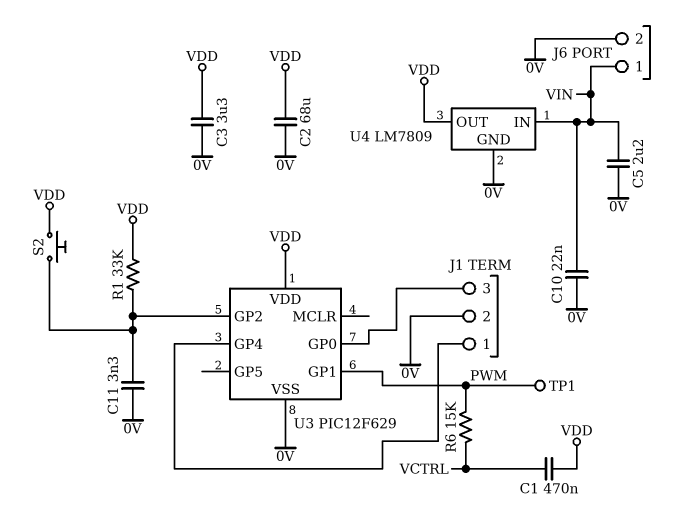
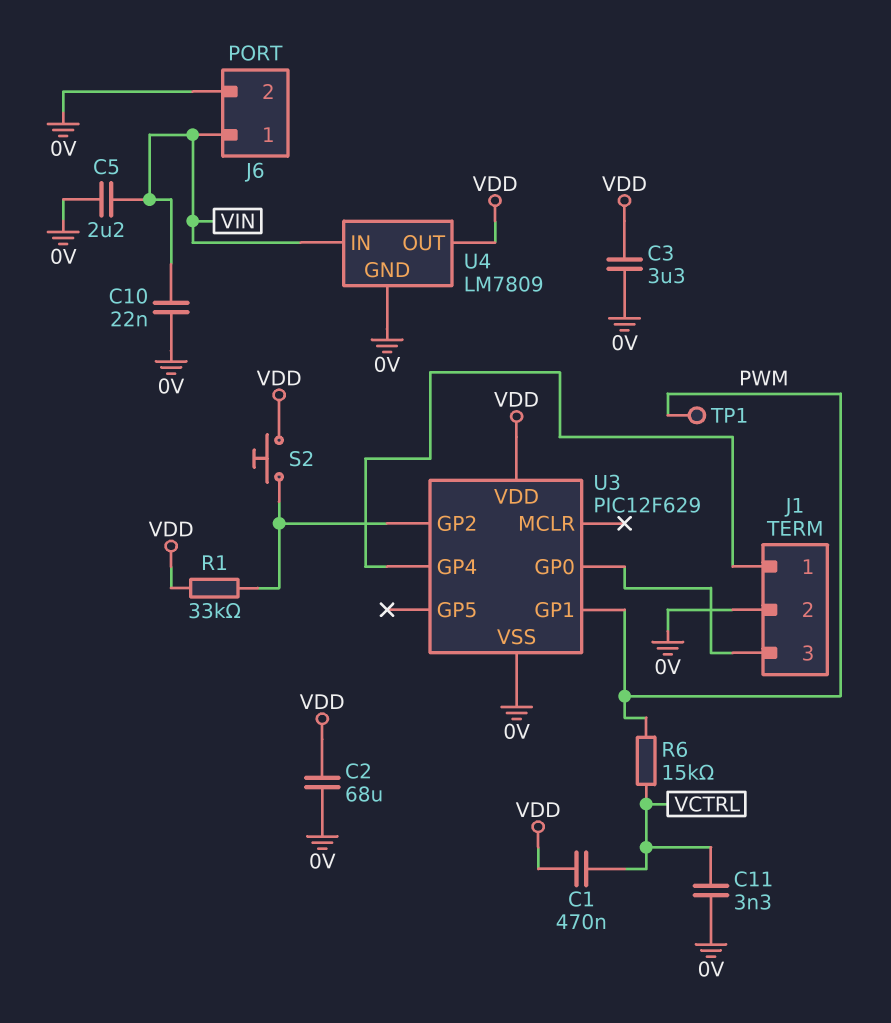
C11: 3.3nF (0V, U3/GP2) -> 3.3nF (0V, VCTRL)

